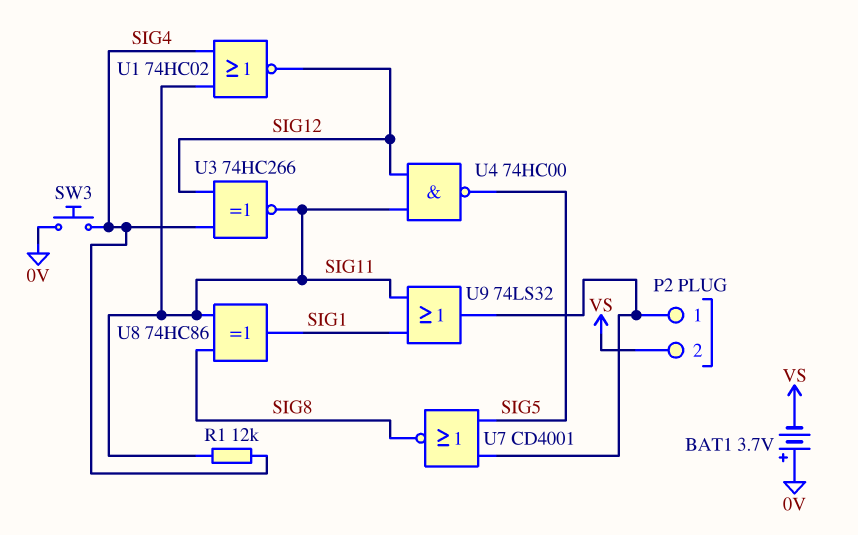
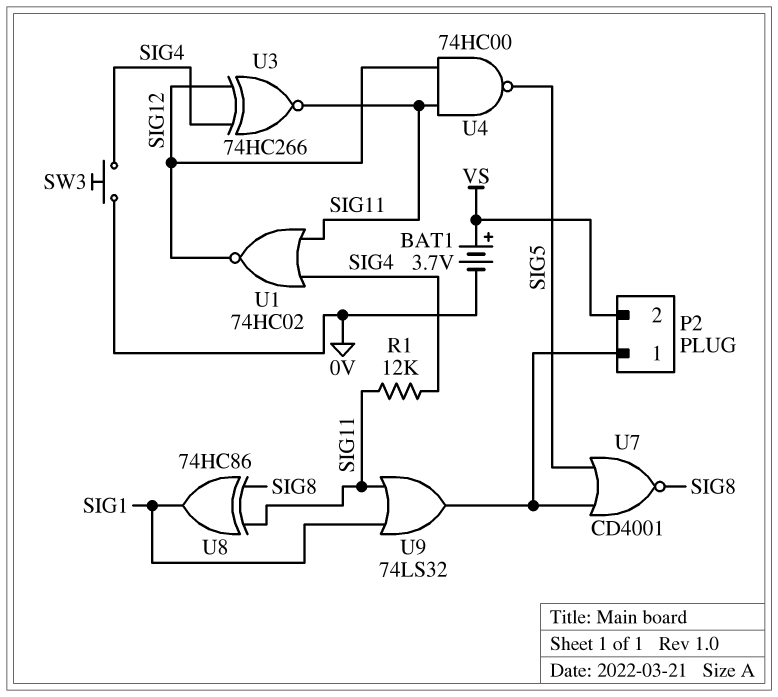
BAT1: 3.7V (plus 0V, minus VS) -> 3.7V (plus VS, minus 0V)

